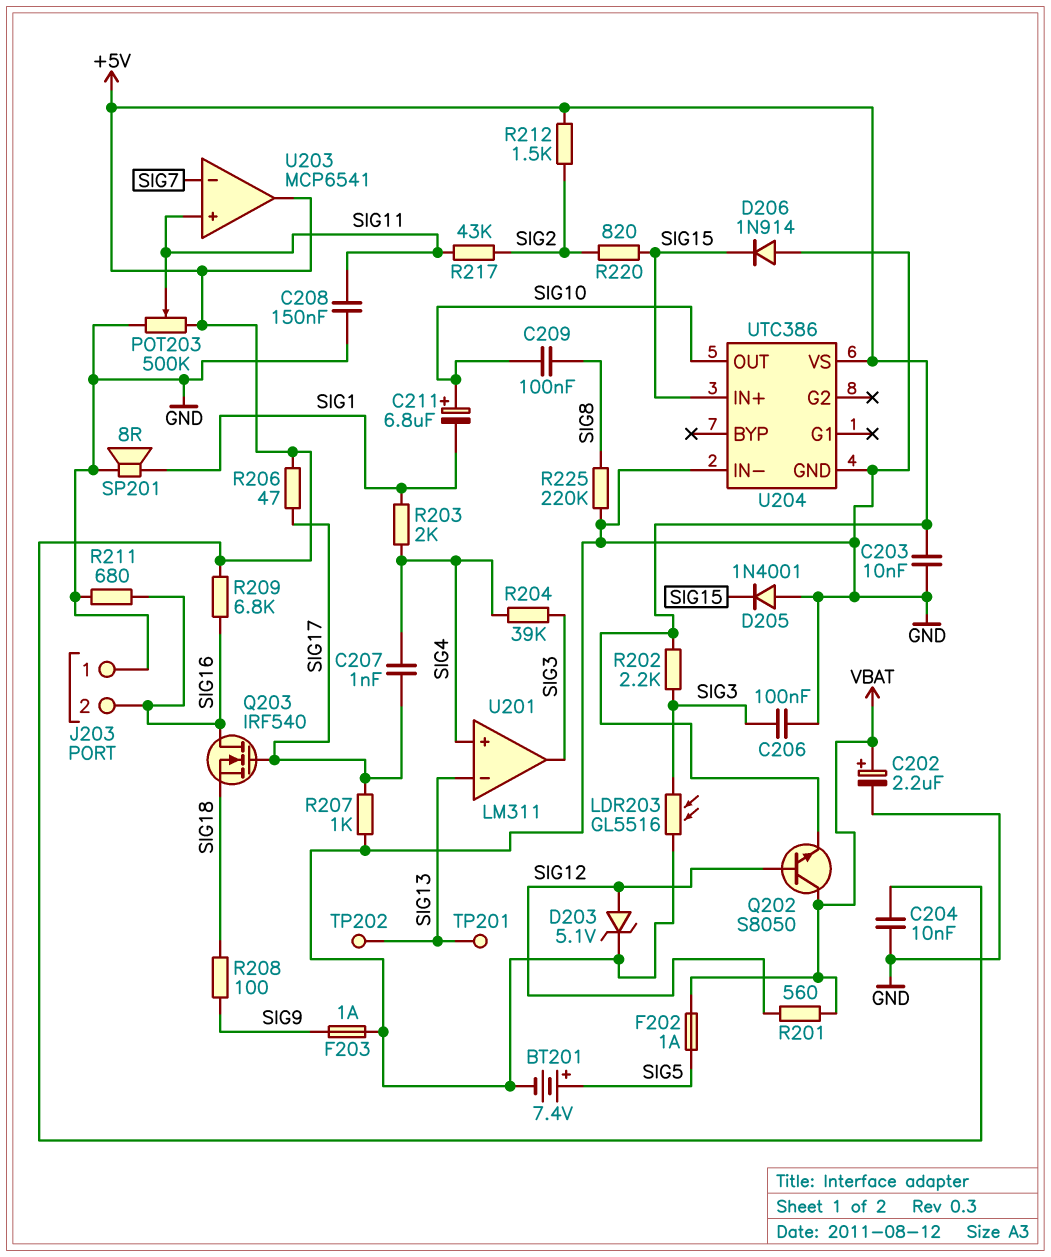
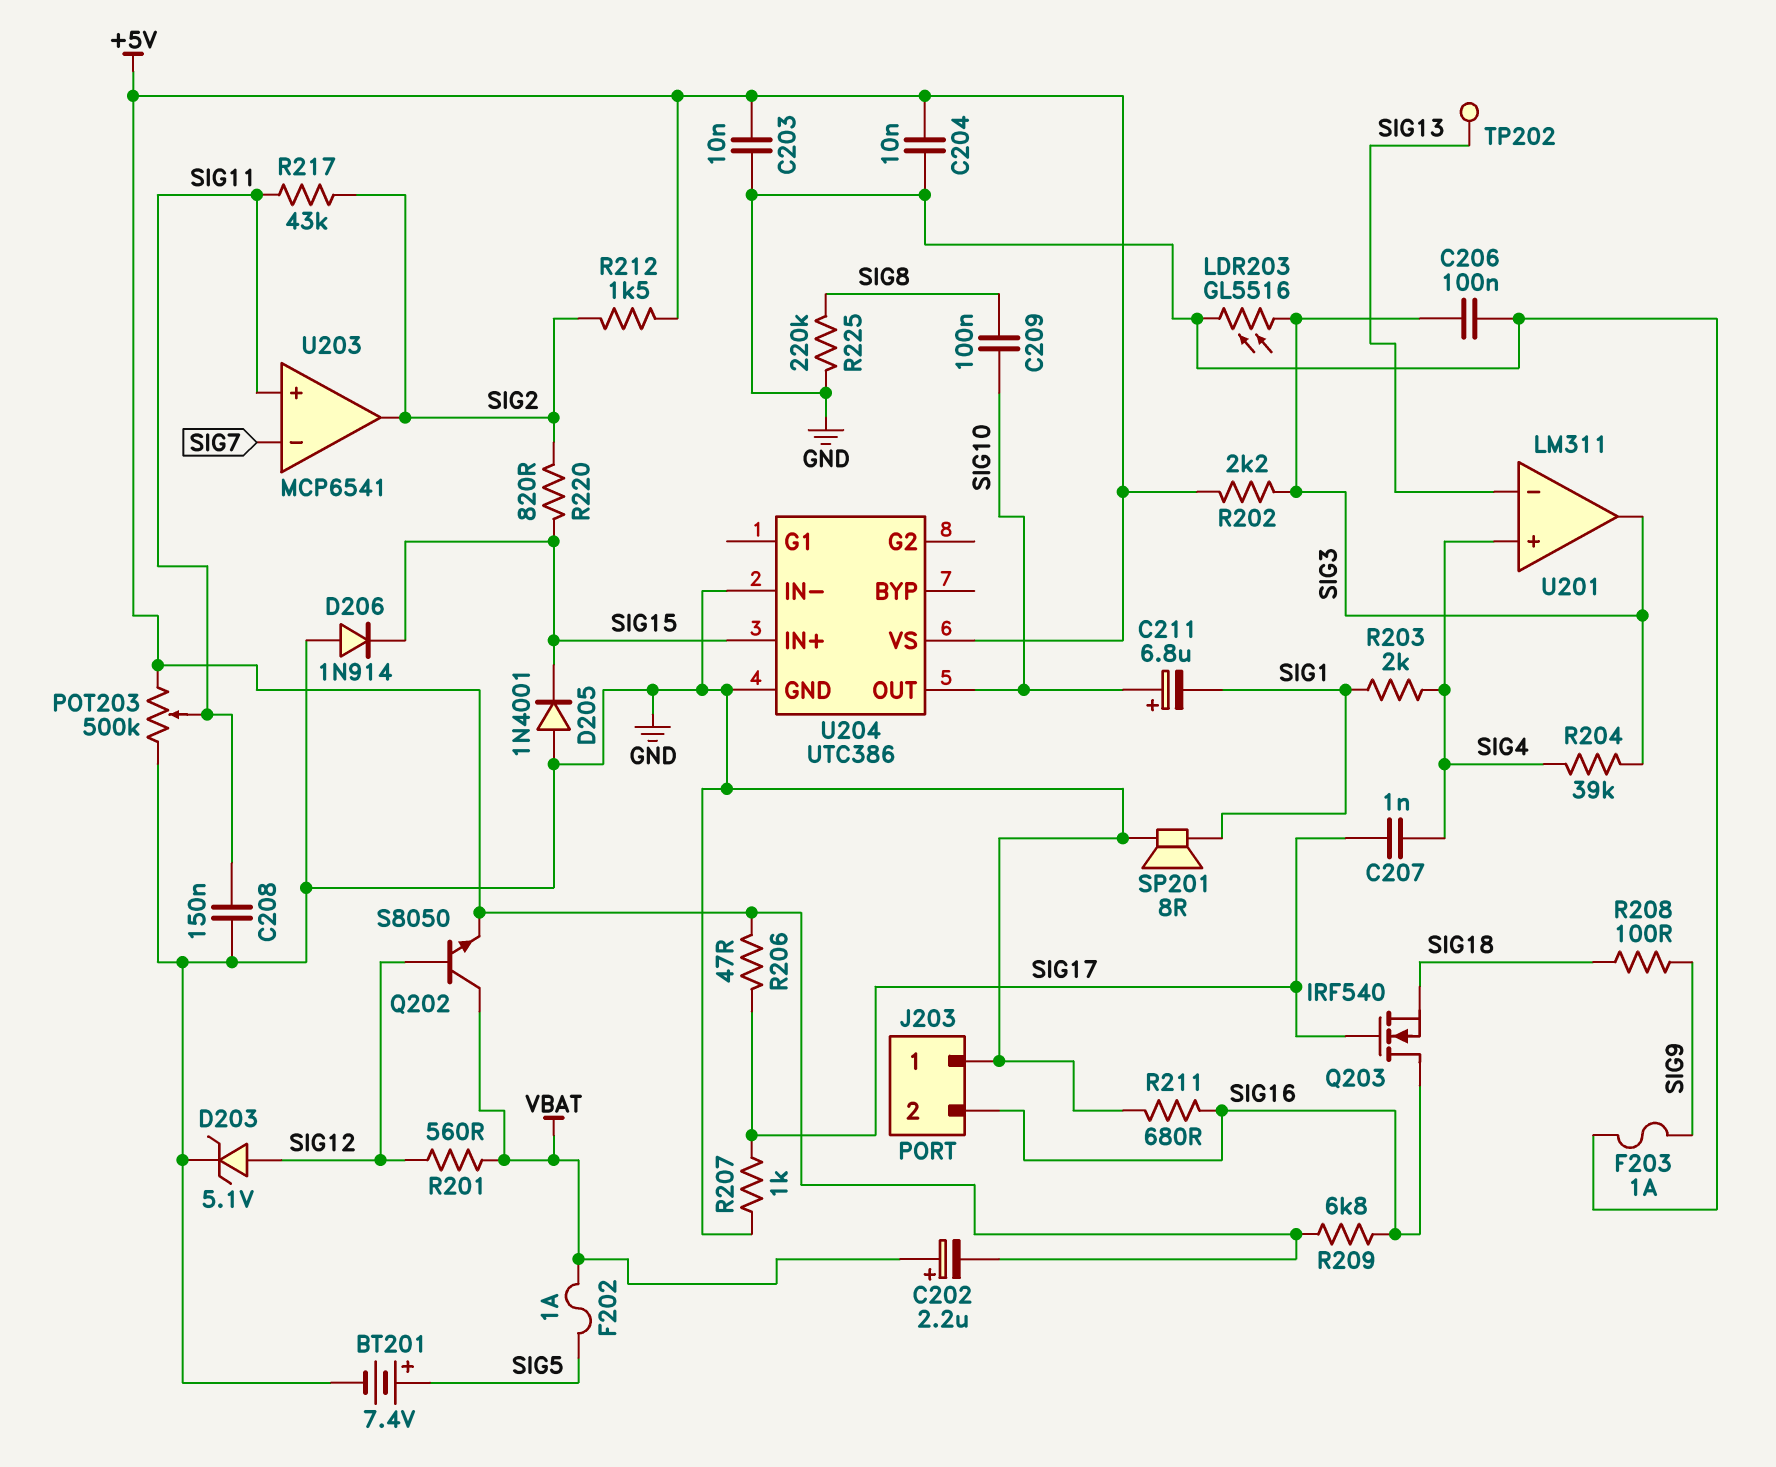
C202: 2.2uF (plus VBAT, minus GND) -> 2.2uF (plus VBAT, minus +5V)
TP201: test point (SIG13) -> none
U203 pin out: +5V -> SIG2

